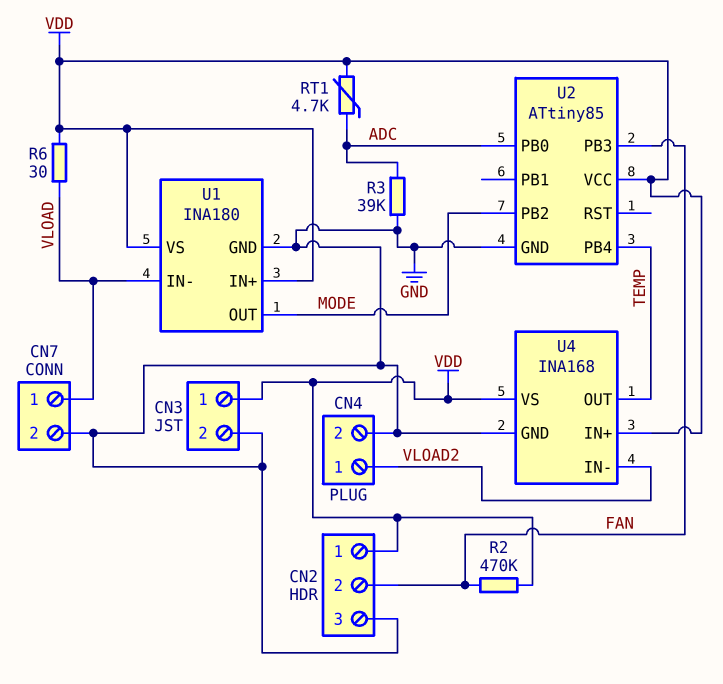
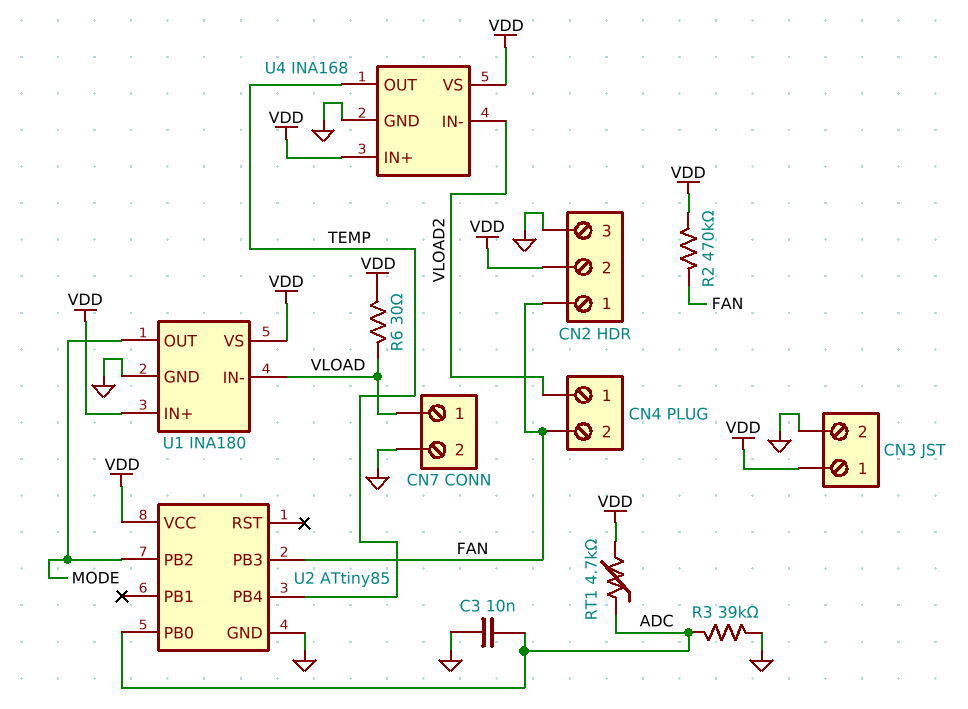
C3: none -> 10nF (ADC, GND)
CN2 pin 1: VDD -> FAN
CN2 pin 2: FAN -> VDD
CN4 pin 2: GND -> FAN

